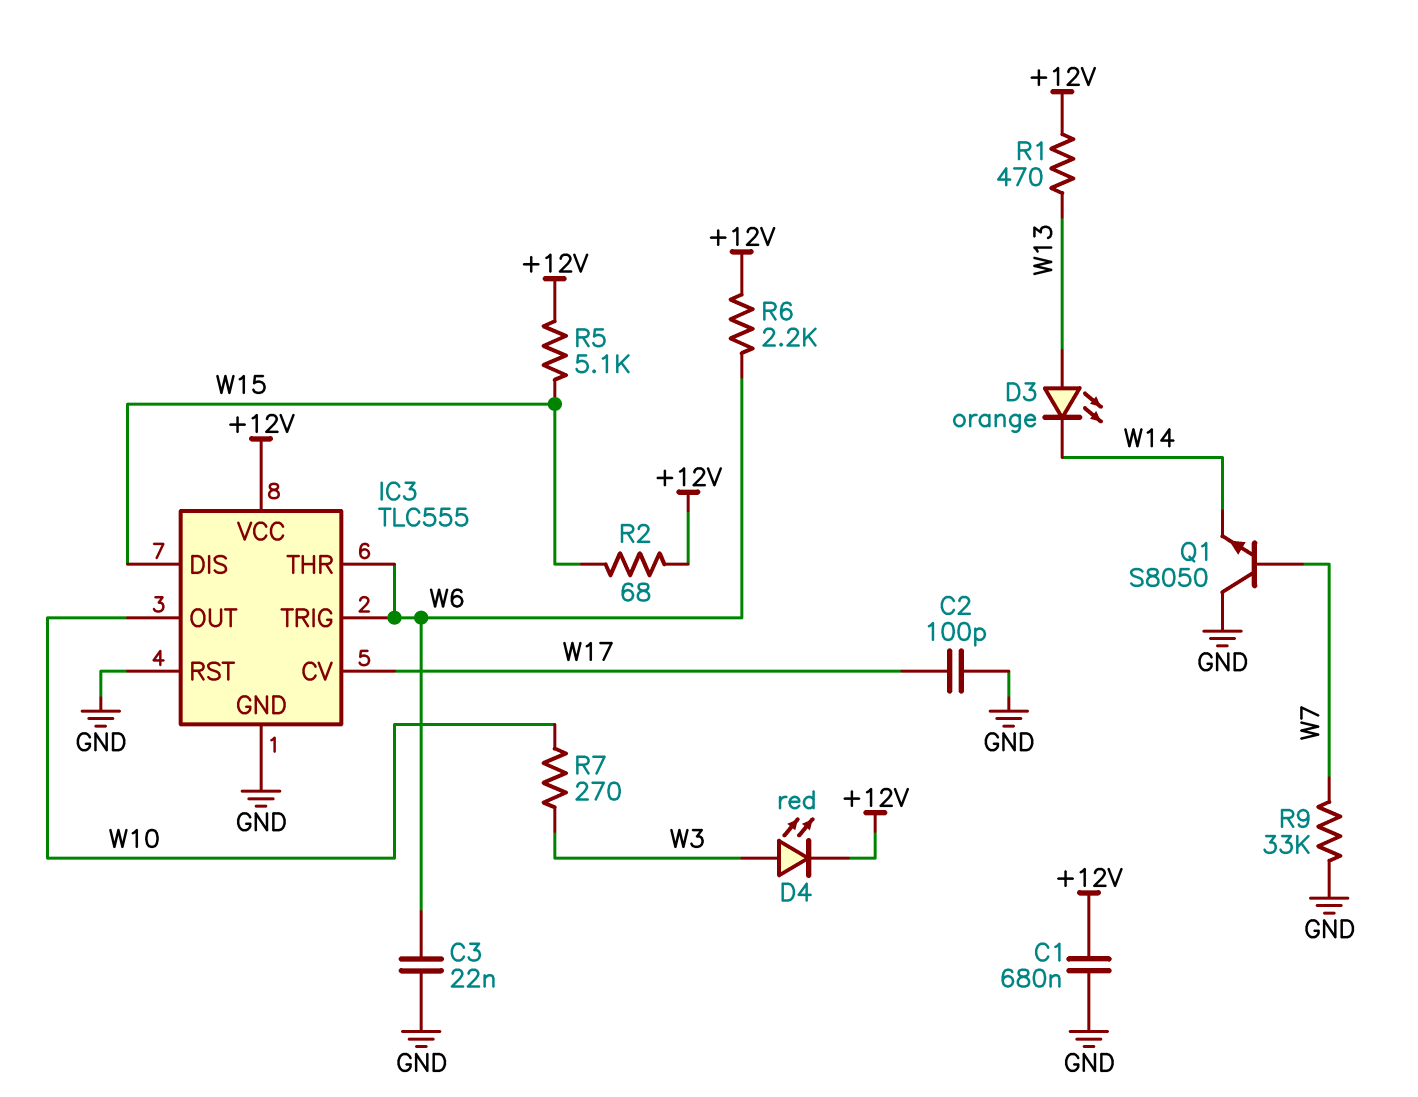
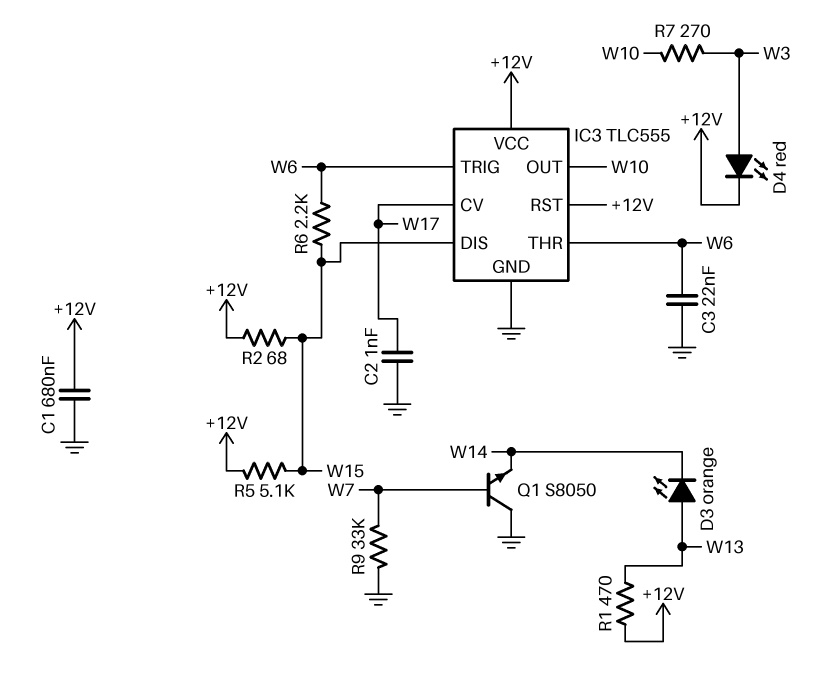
C2: 100pF (GND, W17) -> 1nF (GND, W17)
IC3 pin RST: GND -> +12V
R6: 2.2k (+12V, W6) -> 2.2k (W6, W15)

